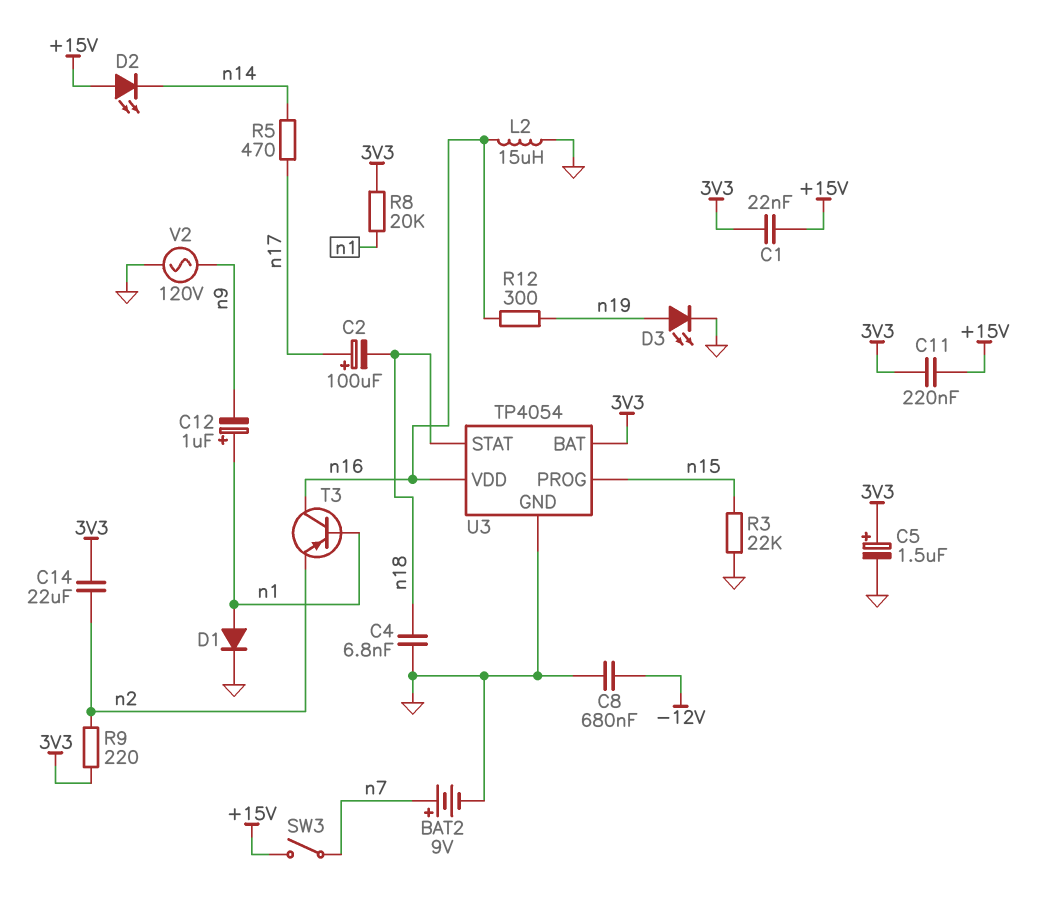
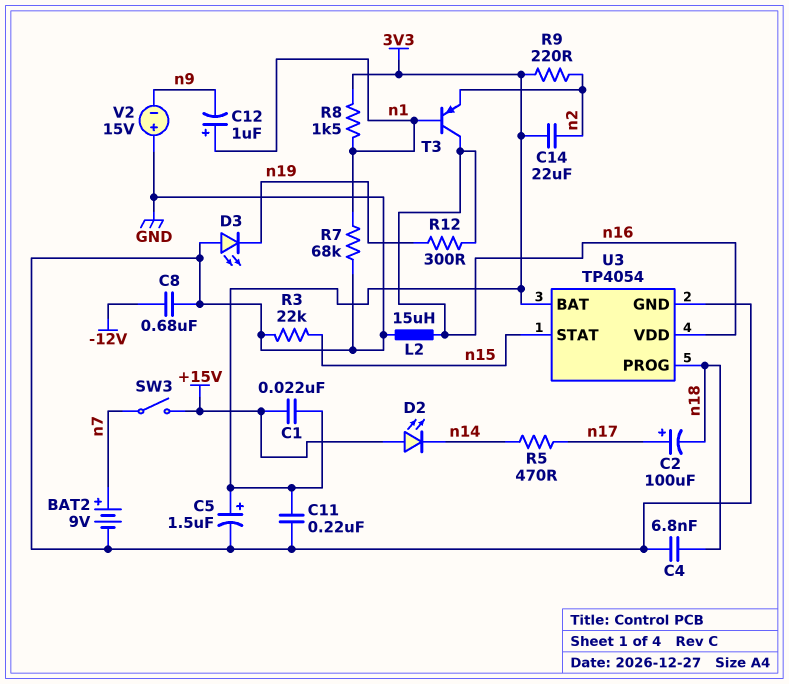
C11: 220nF (+15V, 3V3) -> 220nF (3V3, GND)
D1: diode (A n1, K GND) -> none
D3: LED (A n19, K GND) -> LED (A GND, K n19)
R7: none -> 68k (GND, n1)
R8: 20k (3V3, n1) -> 1.5k (3V3, n1)
U3 pin PROG: n15 -> n18
U3 pin STAT: n18 -> n15
V2: AC 120V (GND, n9) -> 15V (plus GND, minus n9)

